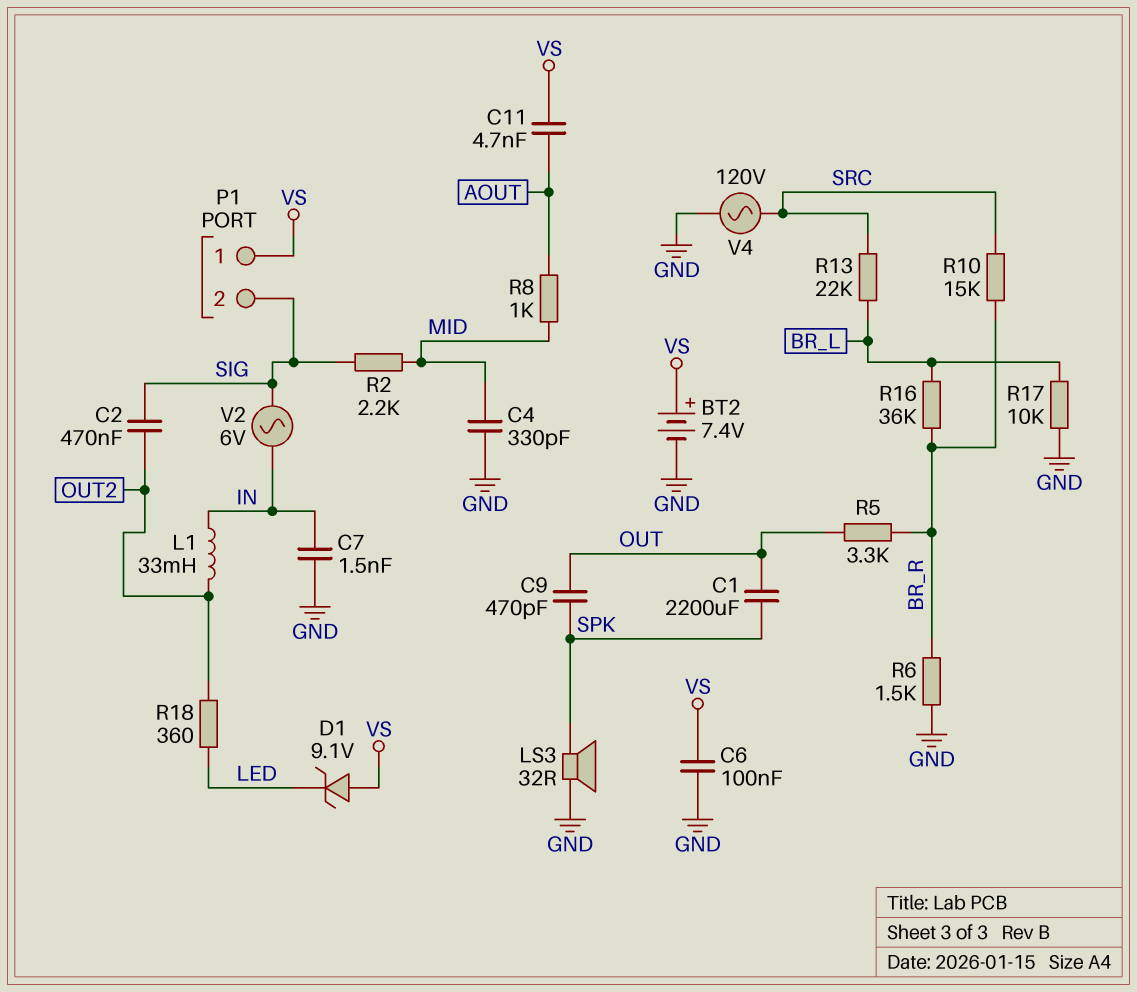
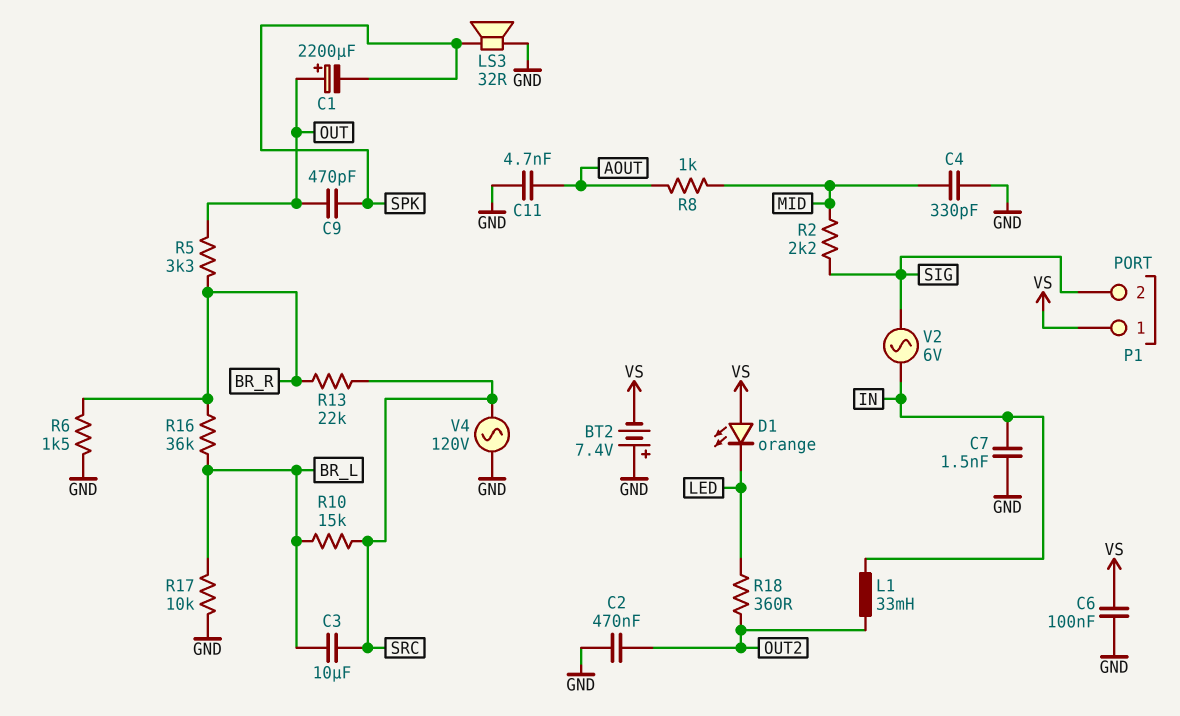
BT2: 7.4V (plus VS, minus GND) -> 7.4V (plus GND, minus VS)
C1: 2200uF (OUT, SPK) -> 2200uF (plus OUT, minus SPK)
C2: 470nF (OUT2, SIG) -> 470nF (GND, OUT2)
C3: none -> 10uF (BR_L, SRC)
C11: 4.7nF (AOUT, VS) -> 4.7nF (AOUT, GND)
D1: zener 9.1V (A VS, K LED) -> LED orange (A VS, K LED)
R10: 15k (BR_R, SRC) -> 15k (BR_L, SRC)
R13: 22k (BR_L, SRC) -> 22k (BR_R, SRC)

